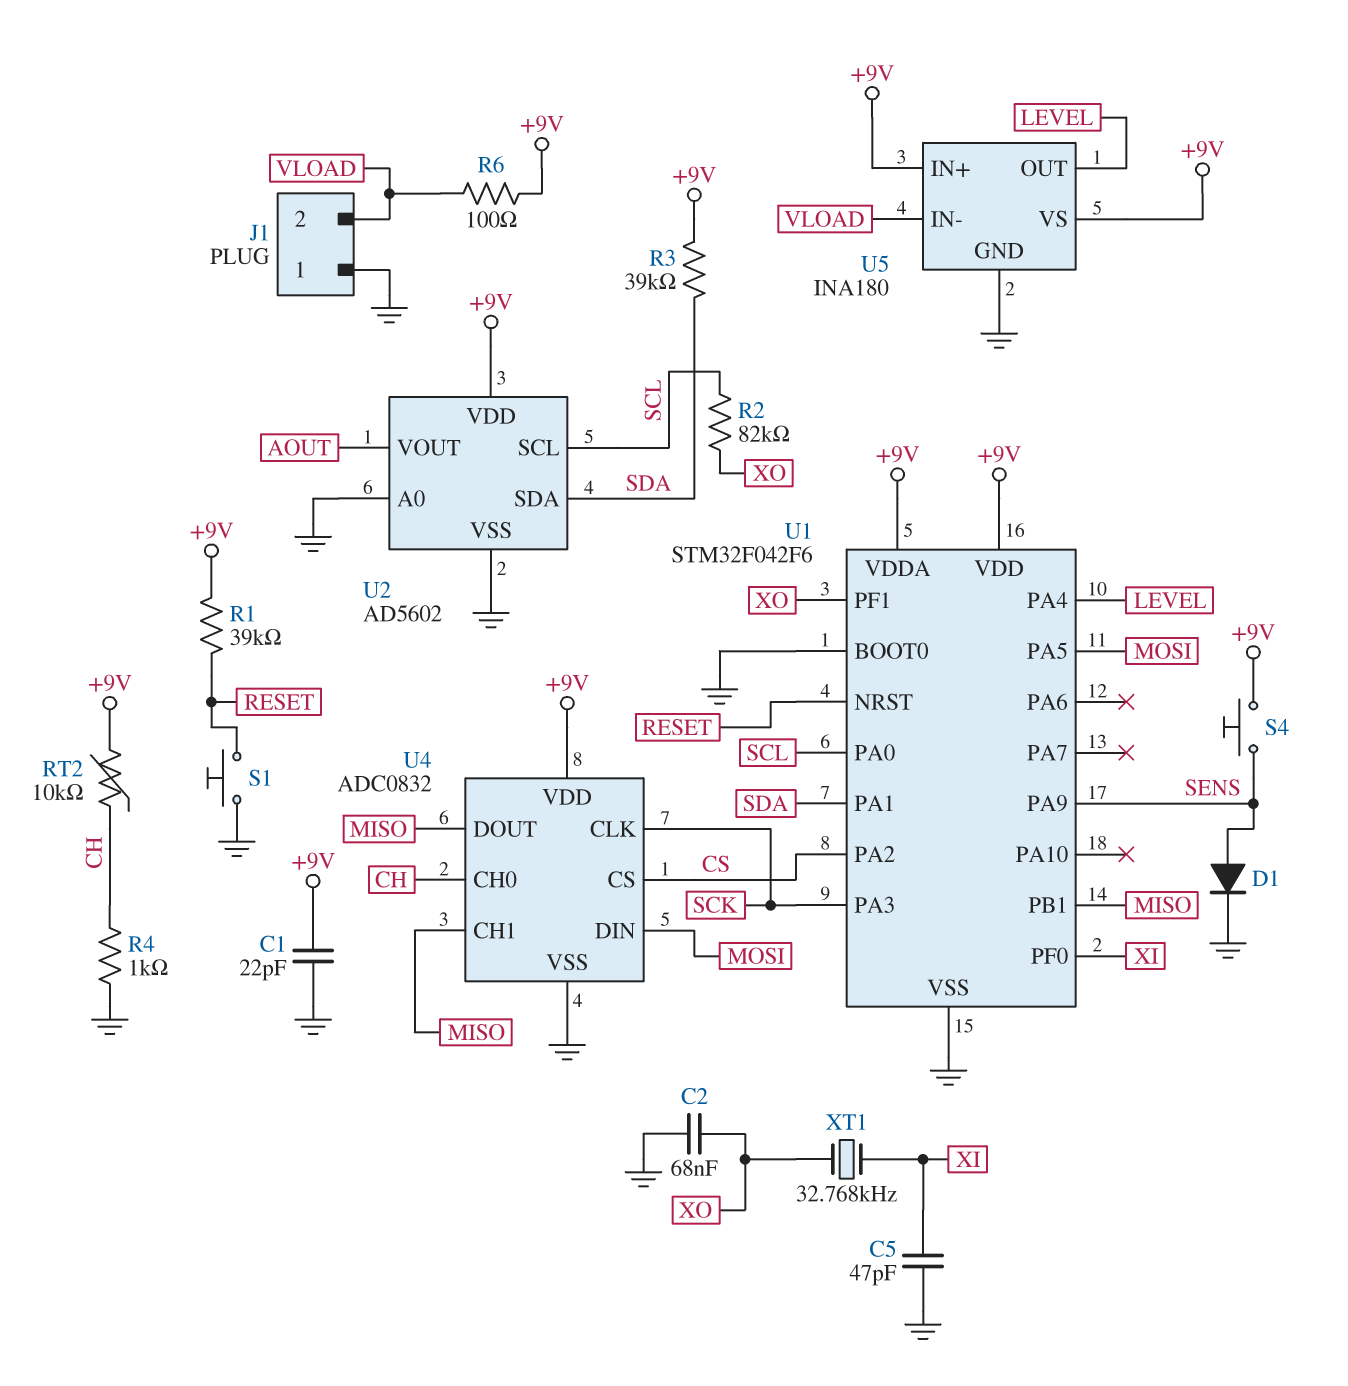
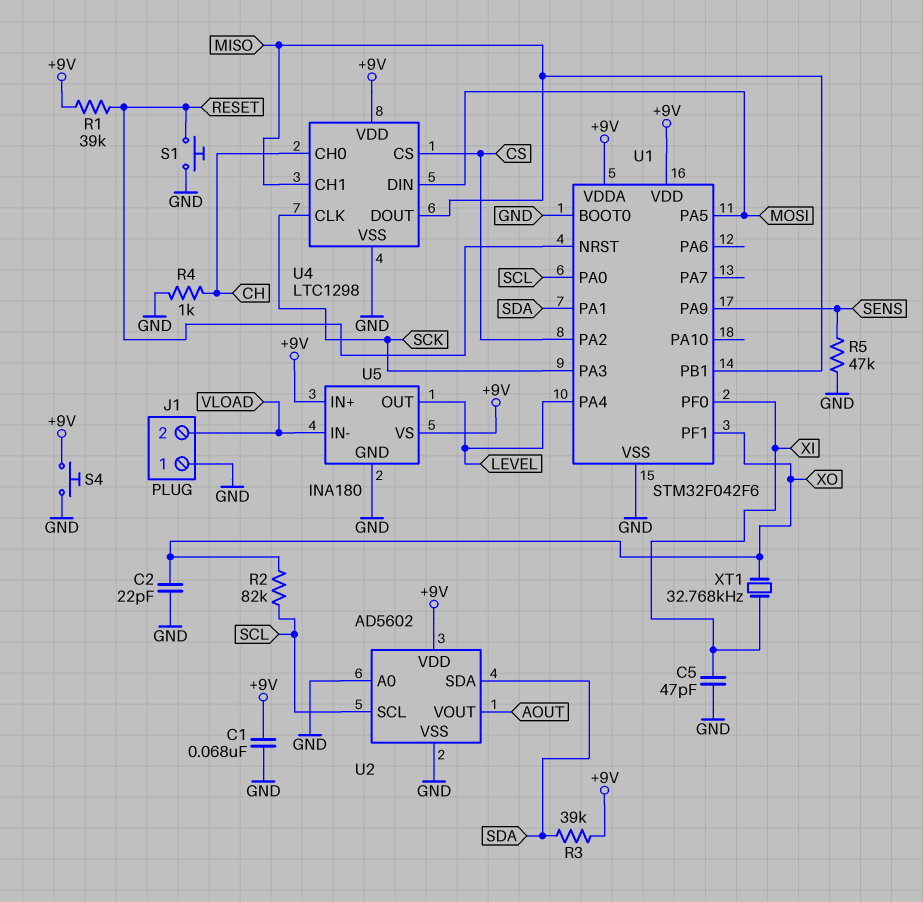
C1: 22pF (+9V, GND) -> 68nF (+9V, GND)
C2: 68nF (GND, XO) -> 22pF (GND, XO)
D1: diode (A SENS, K GND) -> none
R5: none -> 47k (GND, SENS)
R6: 100 (+9V, VLOAD) -> none
RT2: 10k (+9V, CH) -> none
S4: button (+9V, SENS) -> button (+9V, GND)
U4: ADC0832 -> LTC1298

